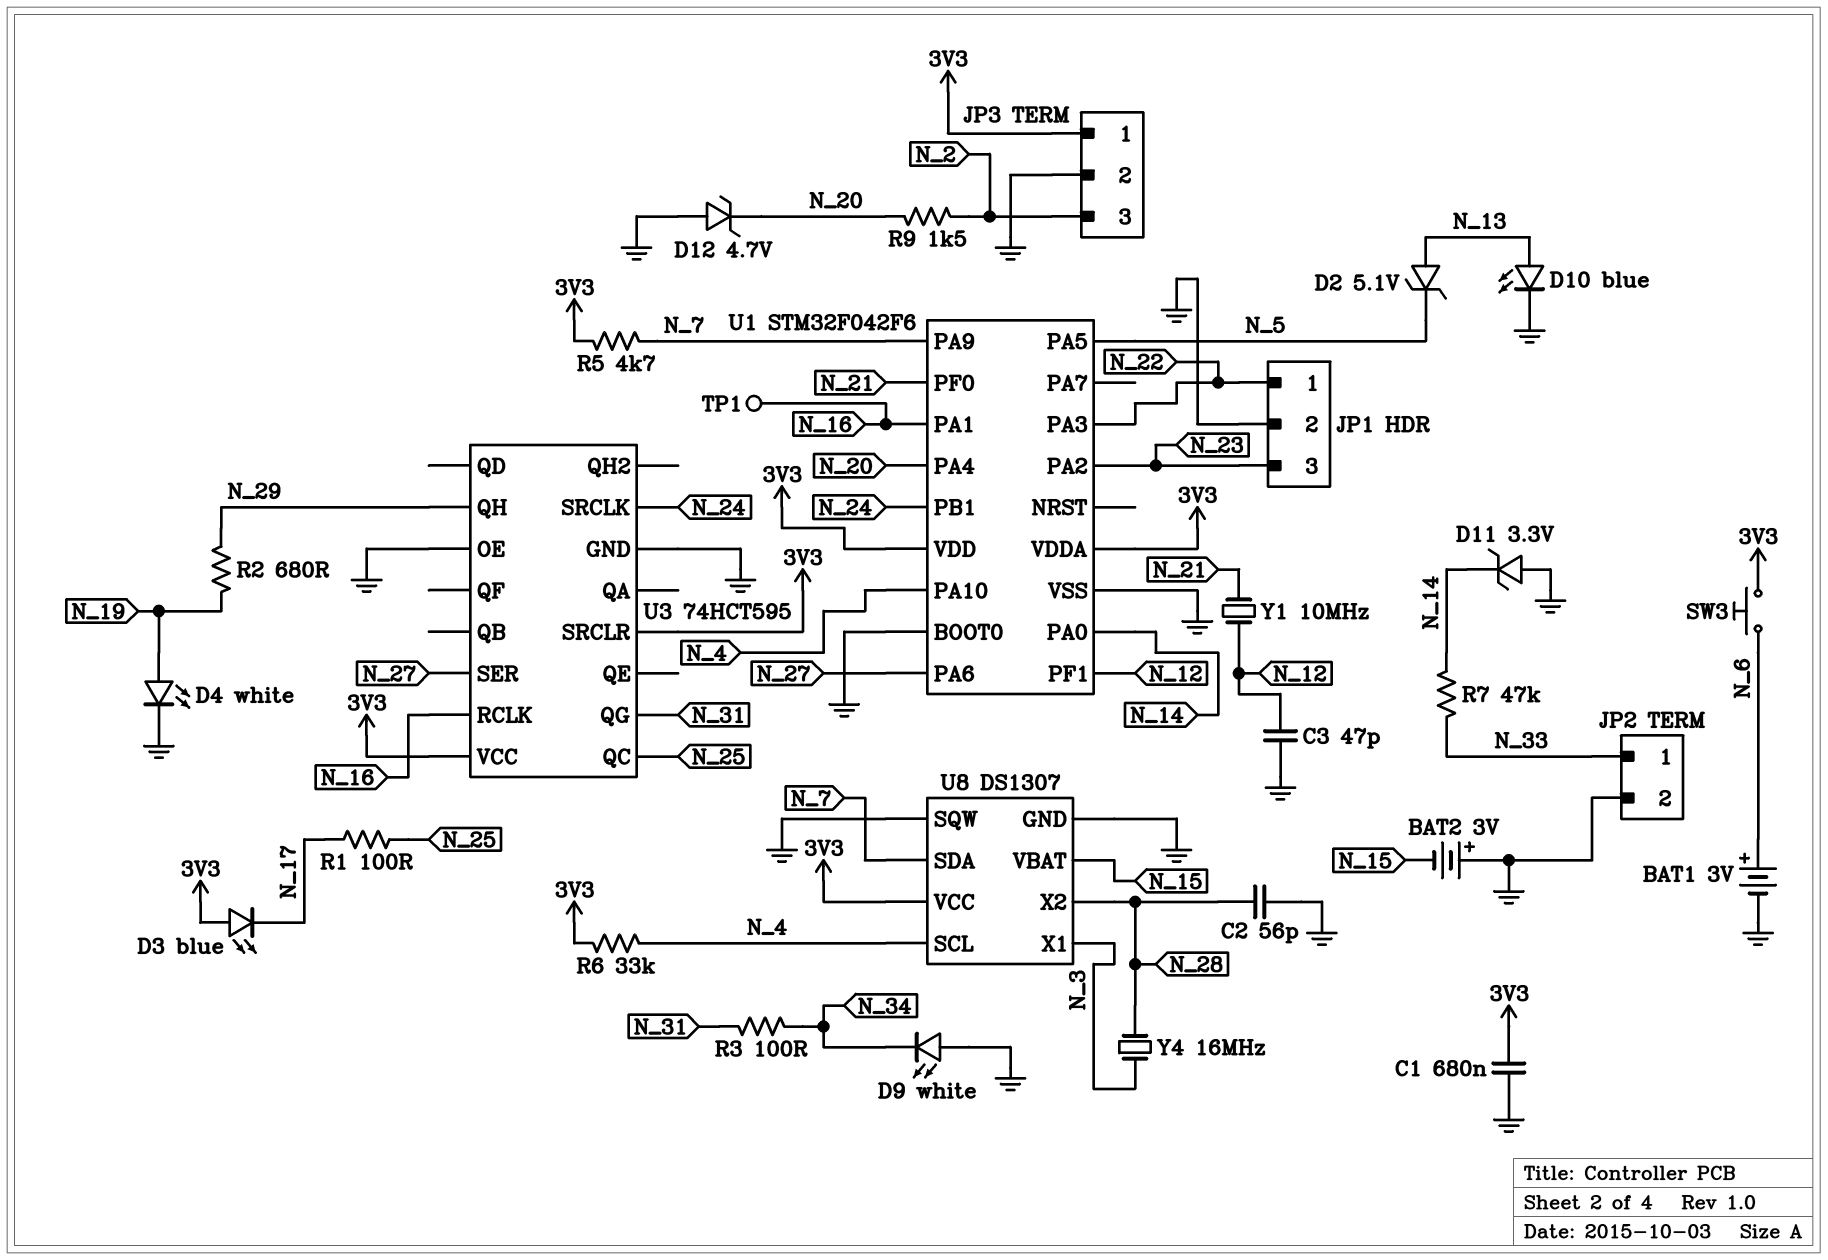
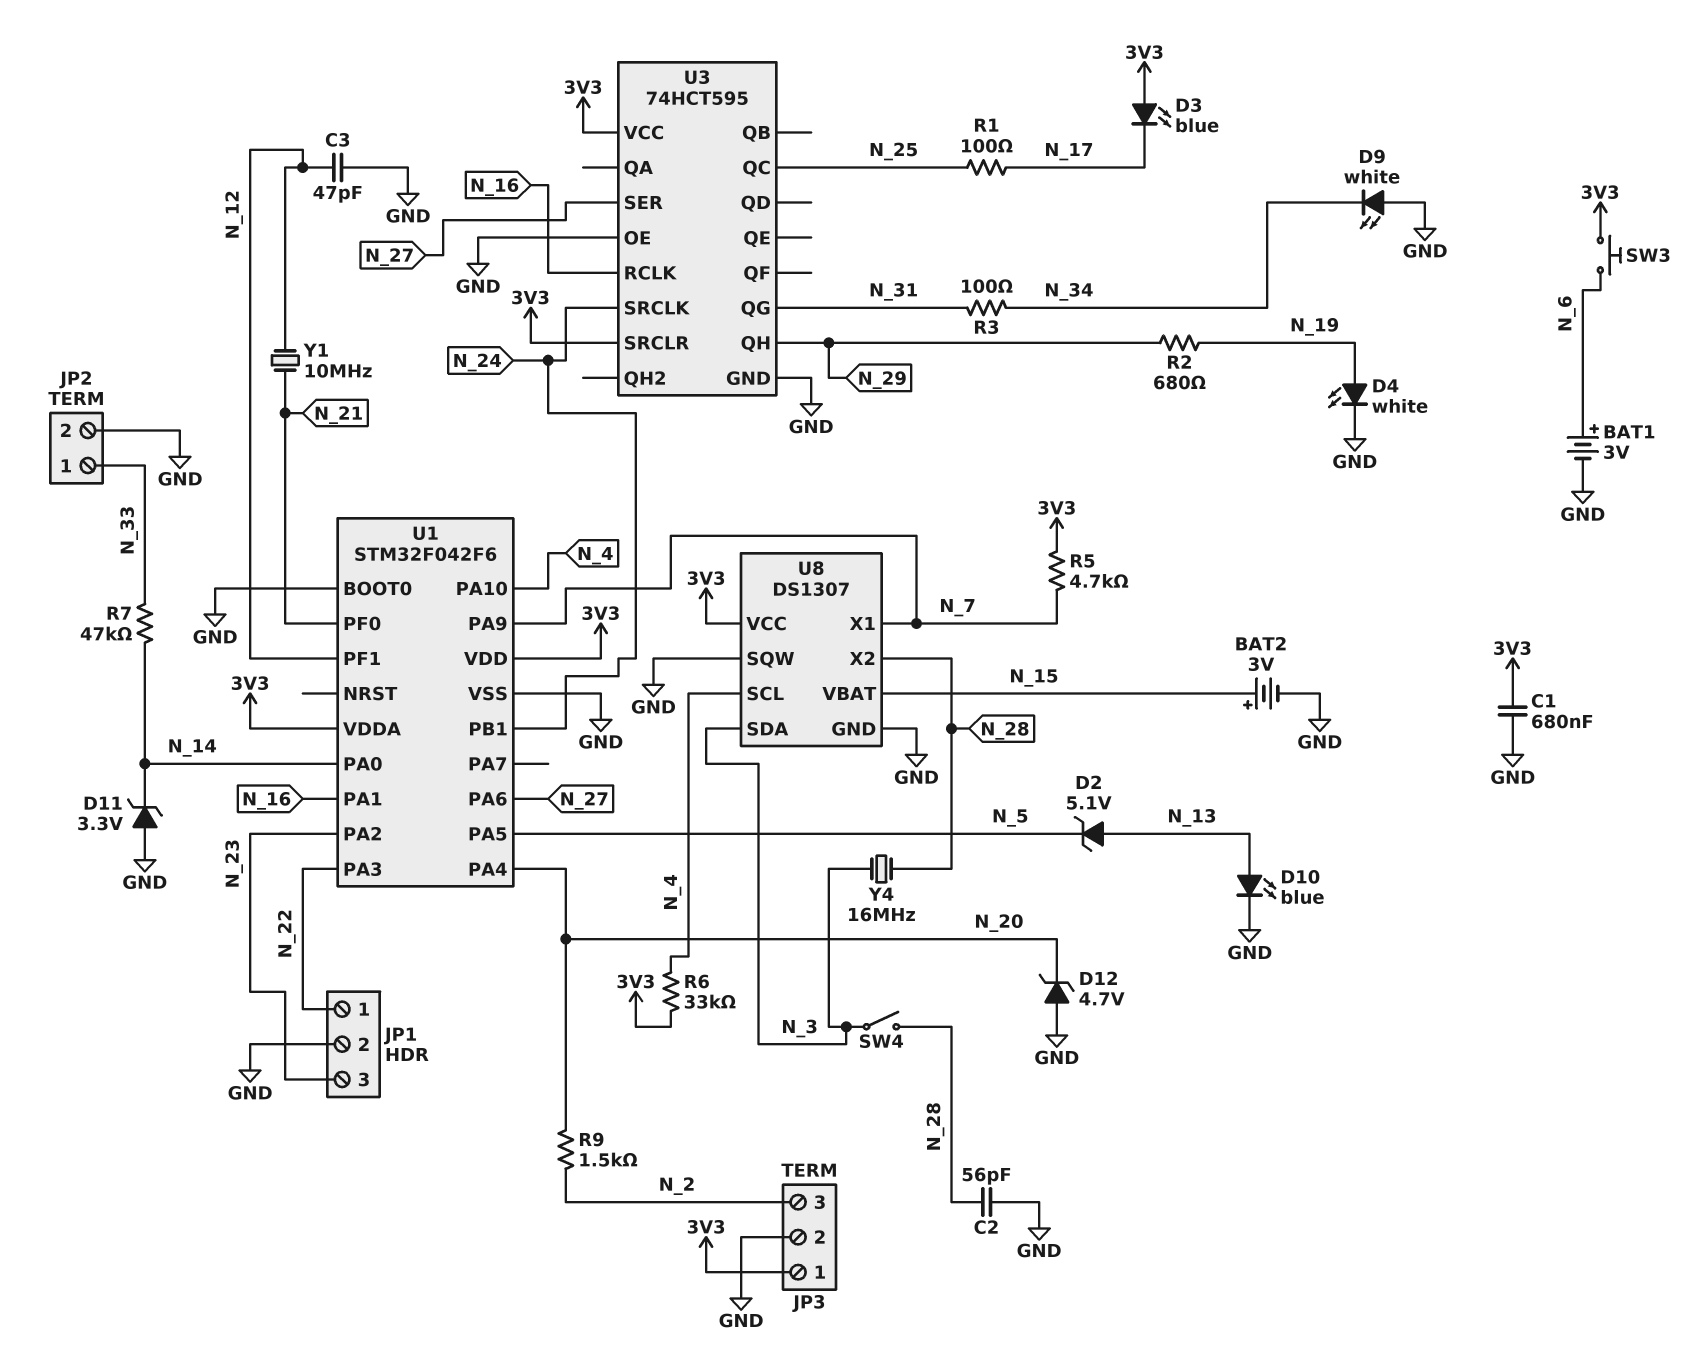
BAT2: 3V (plus GND, minus N_15) -> 3V (plus N_15, minus GND)
SW4: none -> switch (N_3, N_28)
TP1: test point (N_16) -> none
U8 pin SDA: N_7 -> N_3
U8 pin X1: N_3 -> N_7

